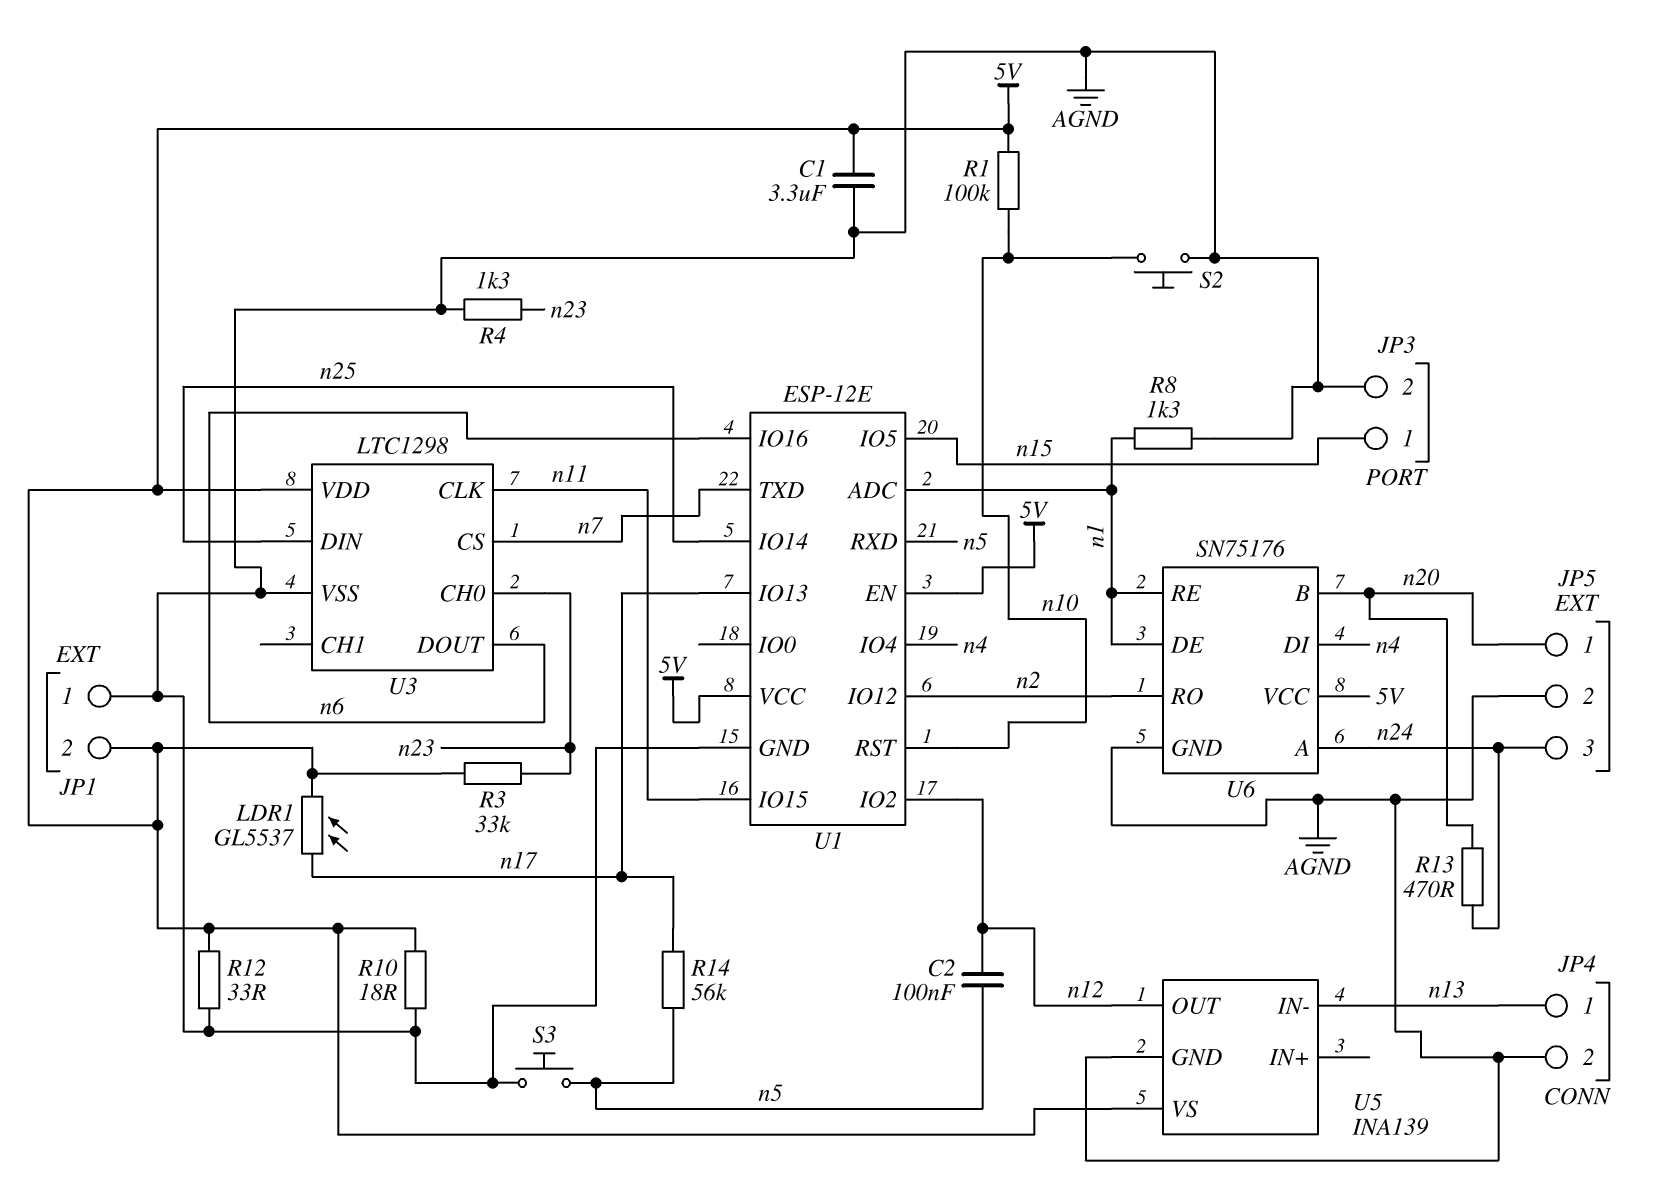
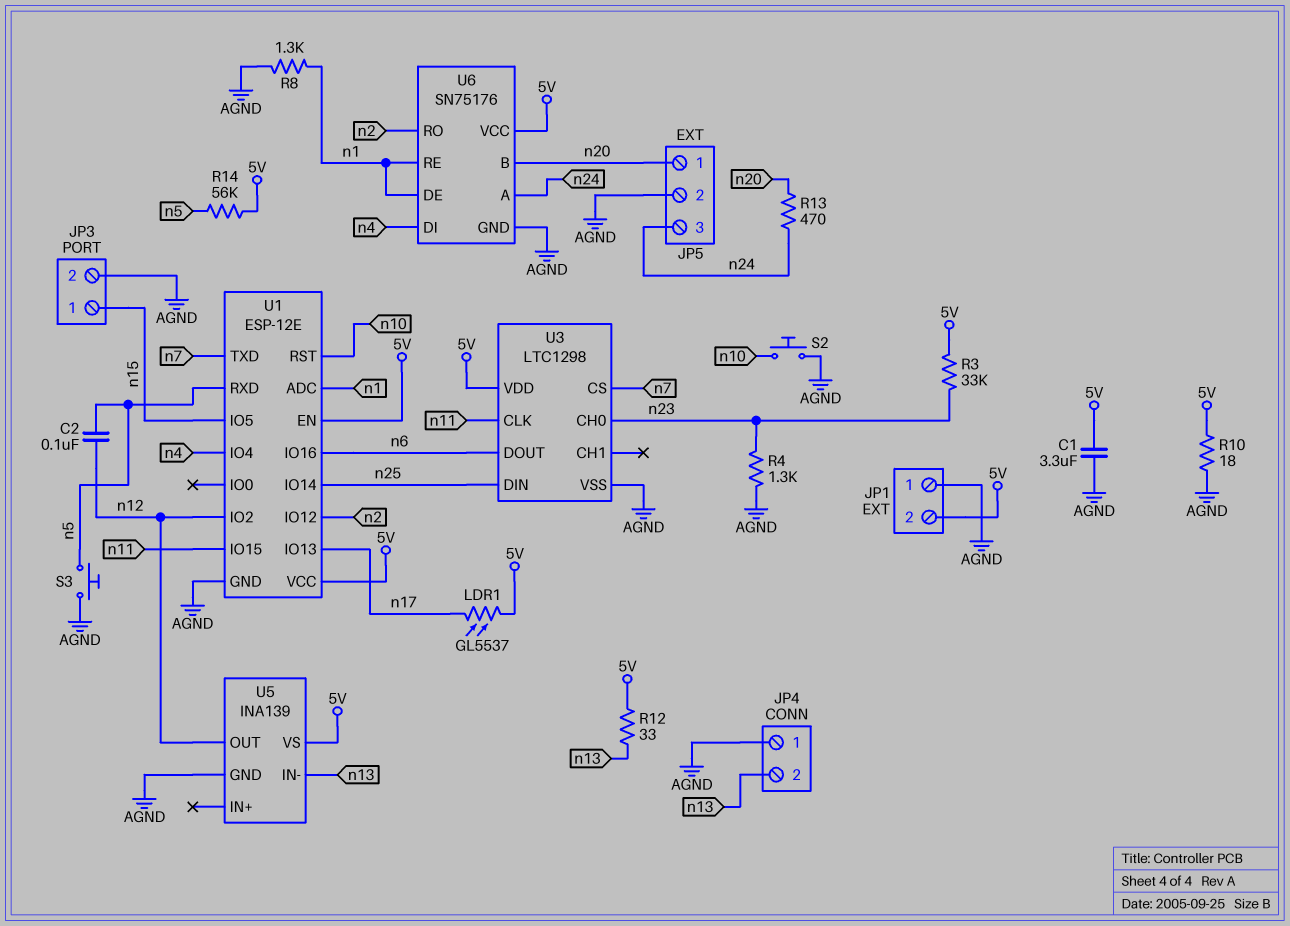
JP4 pin 1: n13 -> AGND
JP4 pin 2: AGND -> n13
R1: 100k (5V, n10) -> none
R12: 33 (5V, AGND) -> 33 (5V, n13)
R14: 56k (n5, n17) -> 56k (5V, n5)

